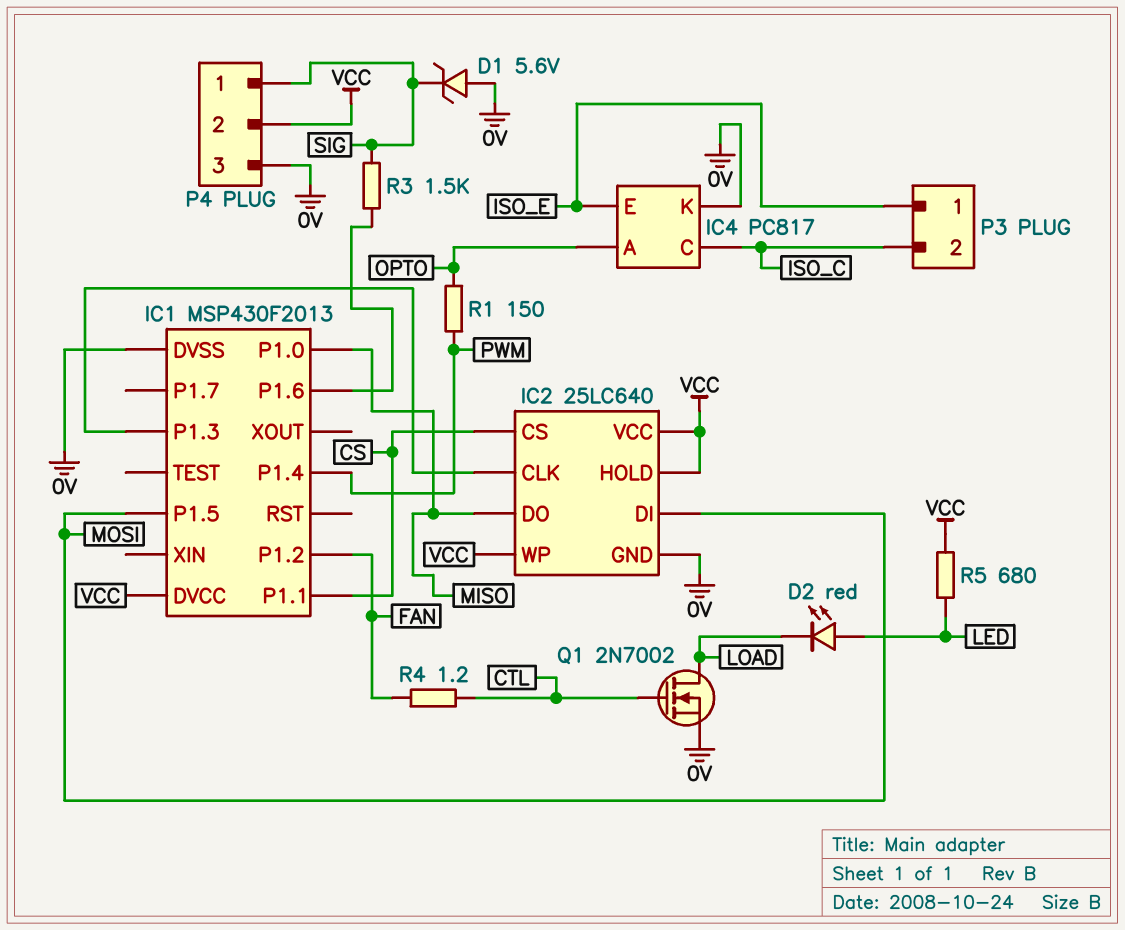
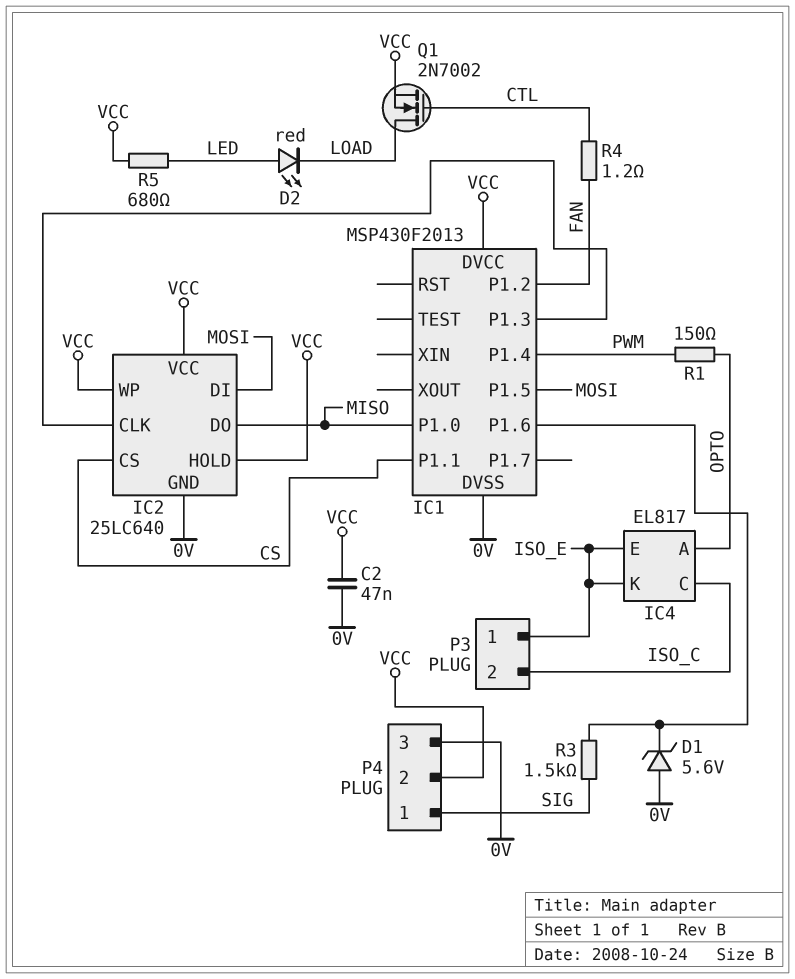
C2: none -> 47nF (0V, VCC)
D1: zener 5.6V (A 0V, K SIG) -> zener 5.6V (A 0V, K IC1/P1.6)
IC4: PC817 -> EL817
IC4 pin K: 0V -> ISO_E
Q1: NMOS 2N7002 (G CTL, D LOAD, S 0V) -> NMOS 2N7002 (G CTL, D LOAD, S VCC)

